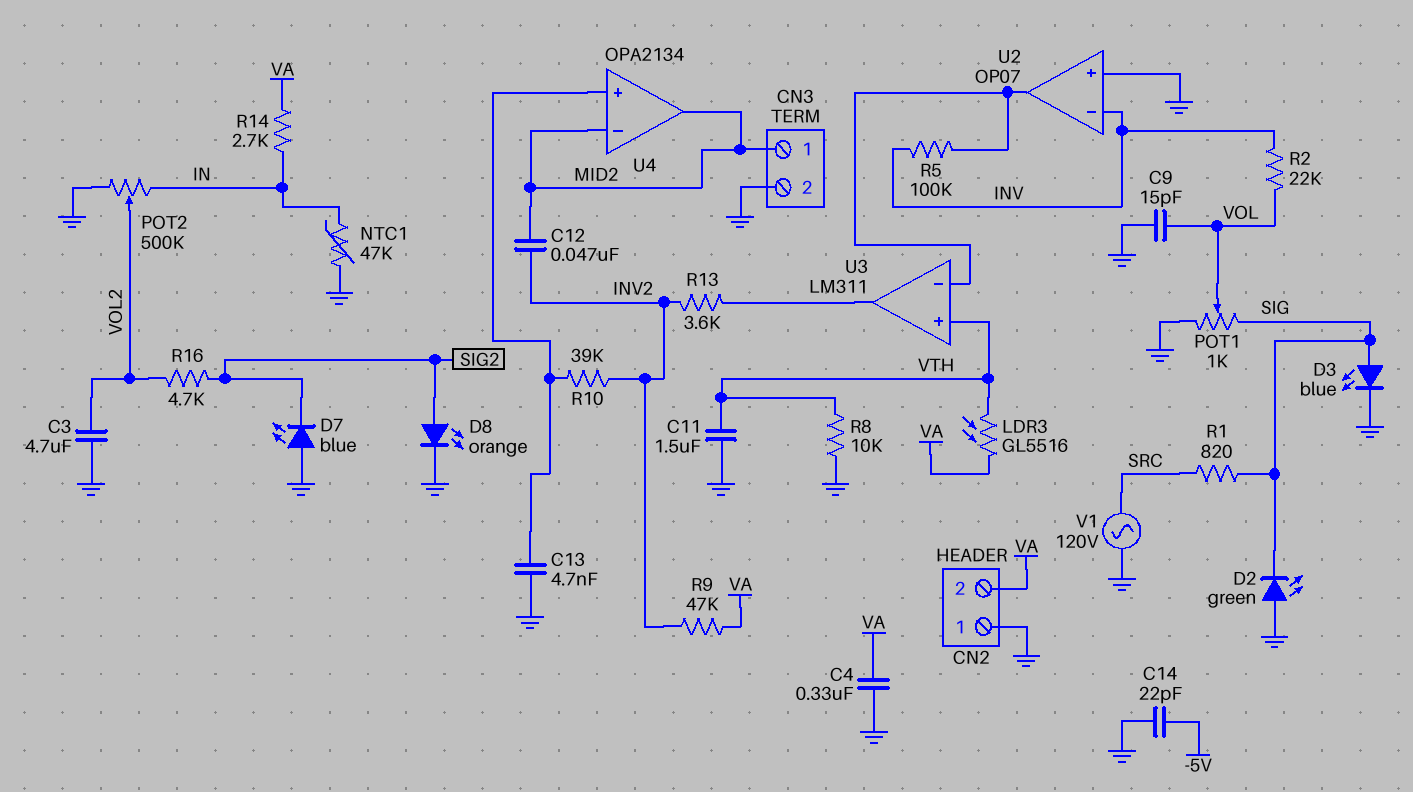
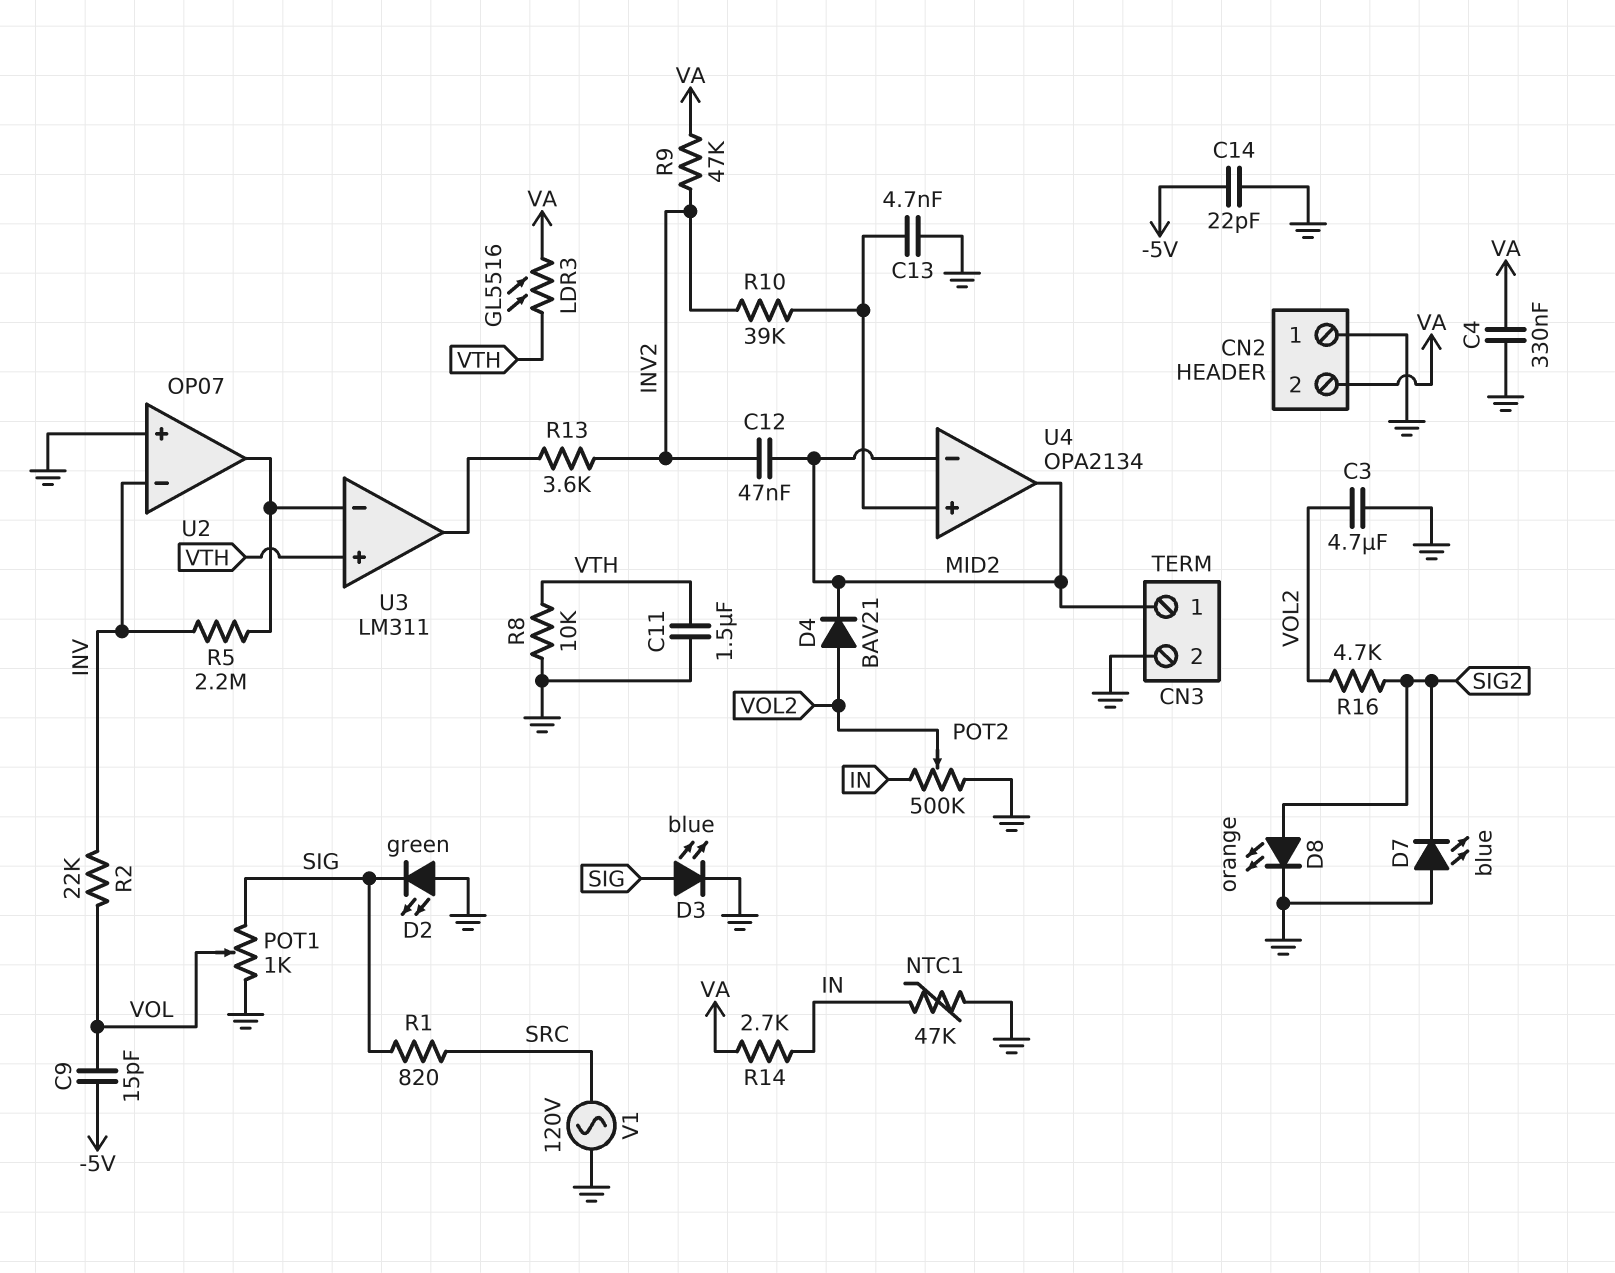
C9: 15pF (GND, VOL) -> 15pF (-5V, VOL)
D4: none -> diode BAV21 (A VOL2, K MID2)
R5: 100k (INV, U2/out) -> 2.2M (INV, U2/out)

